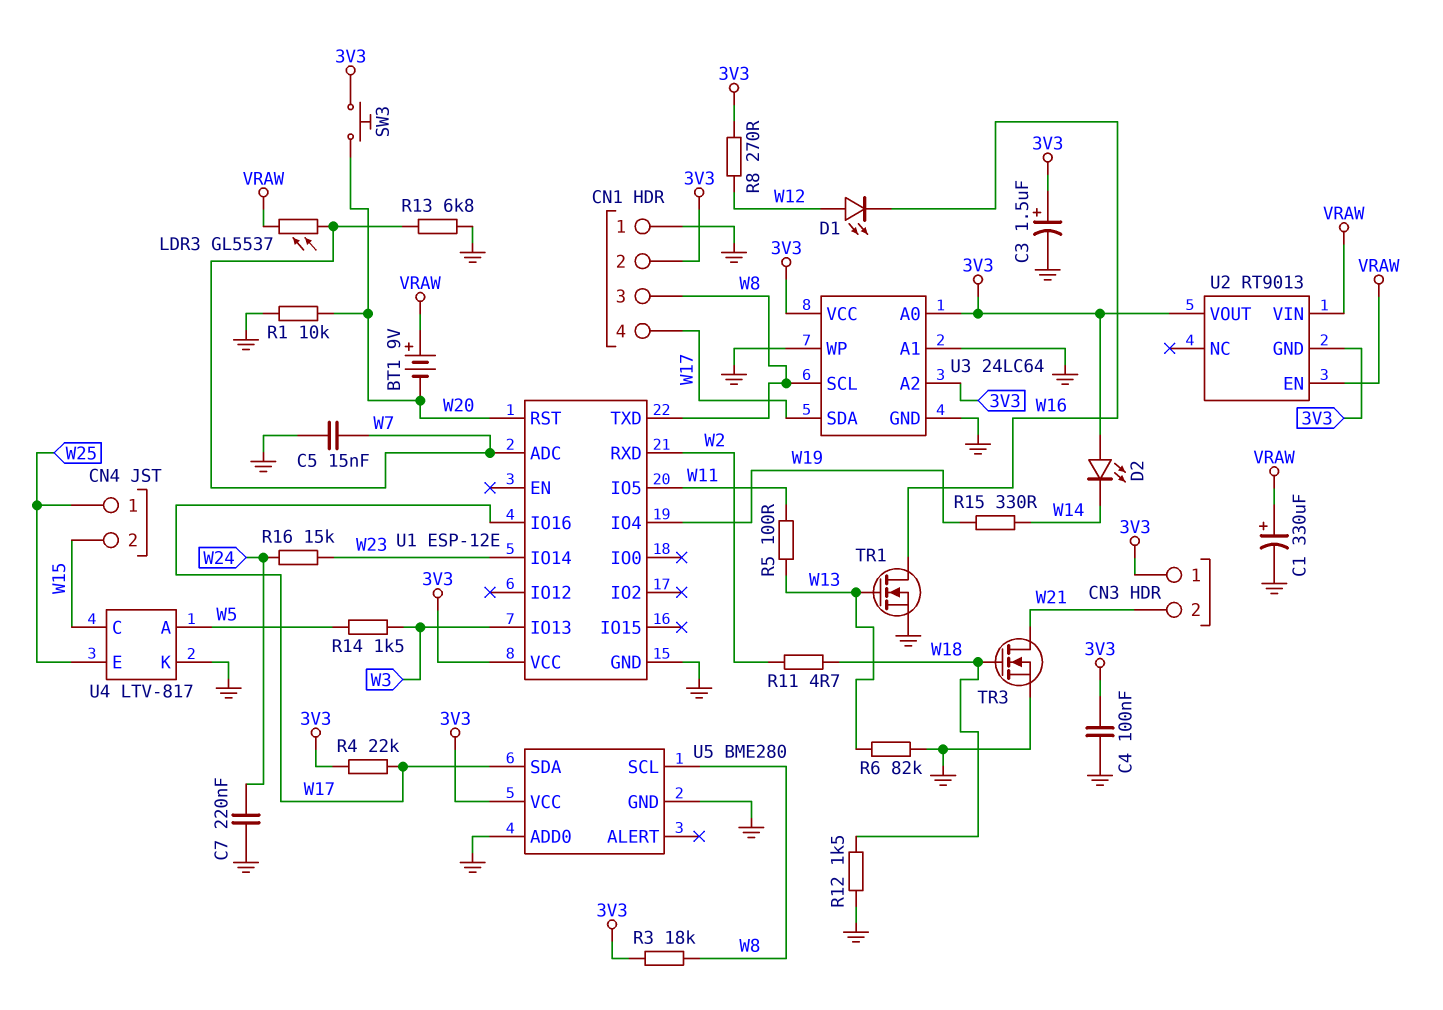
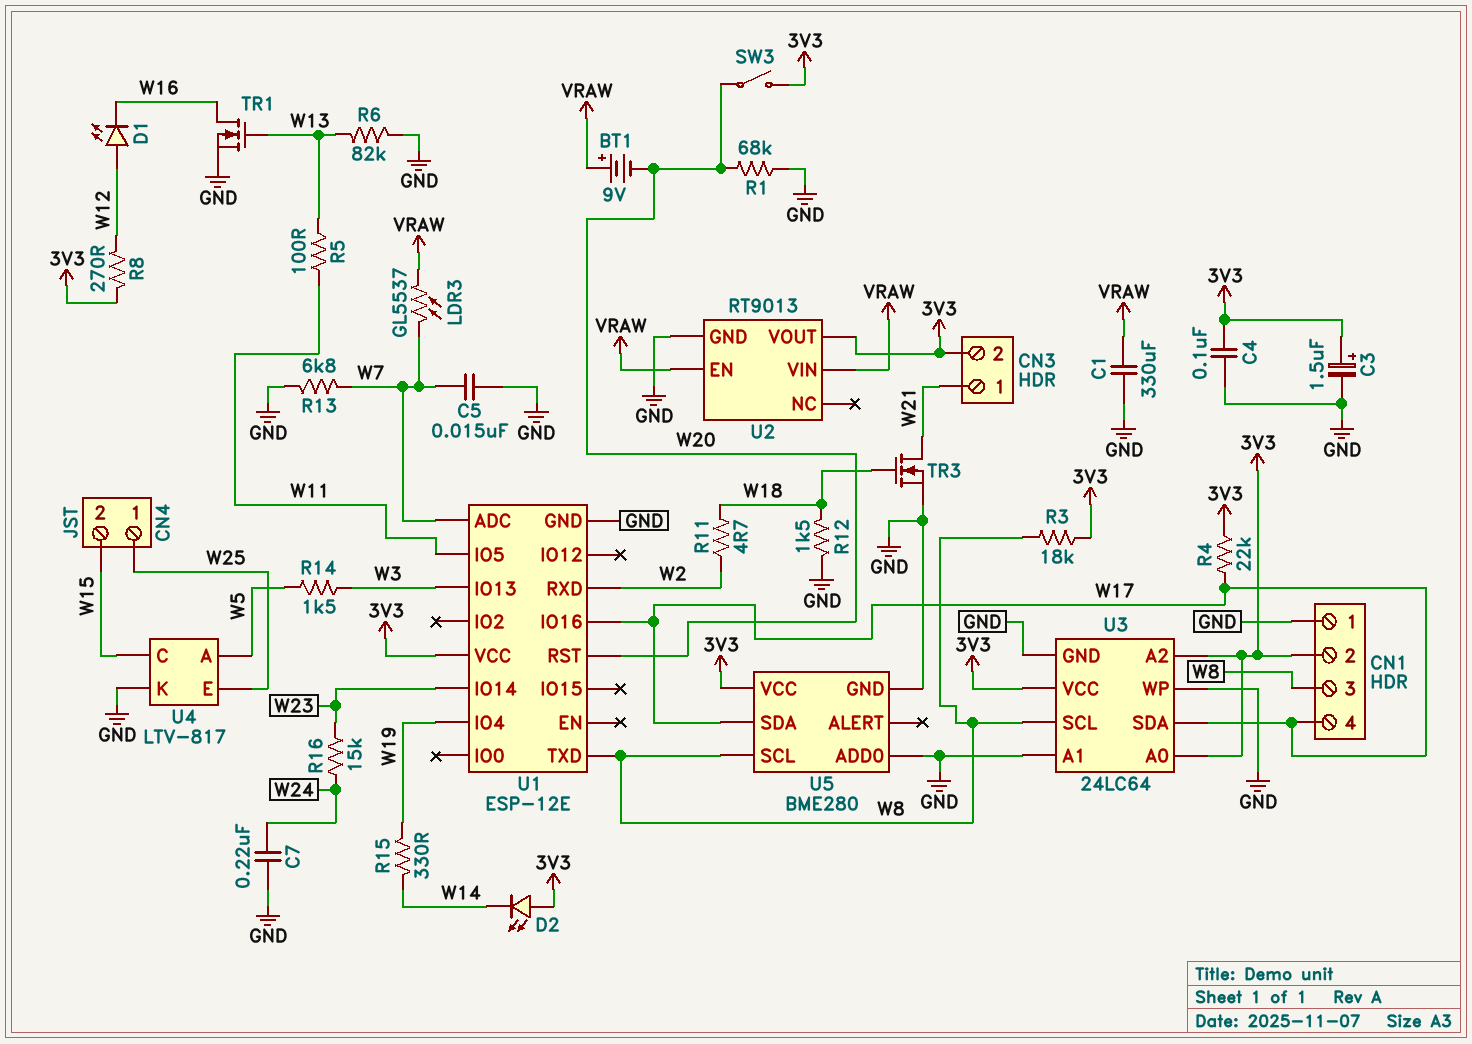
C1: 330uF (plus VRAW, minus GND) -> 330uF (GND, VRAW)
CN3 pin 1: 3V3 -> W21
CN3 pin 2: W21 -> 3V3
R1: 10k (GND, W20) -> 68k (GND, W20)
SW3: button (3V3, W20) -> switch (3V3, W20)
U2 pin GND: 3V3 -> GND

